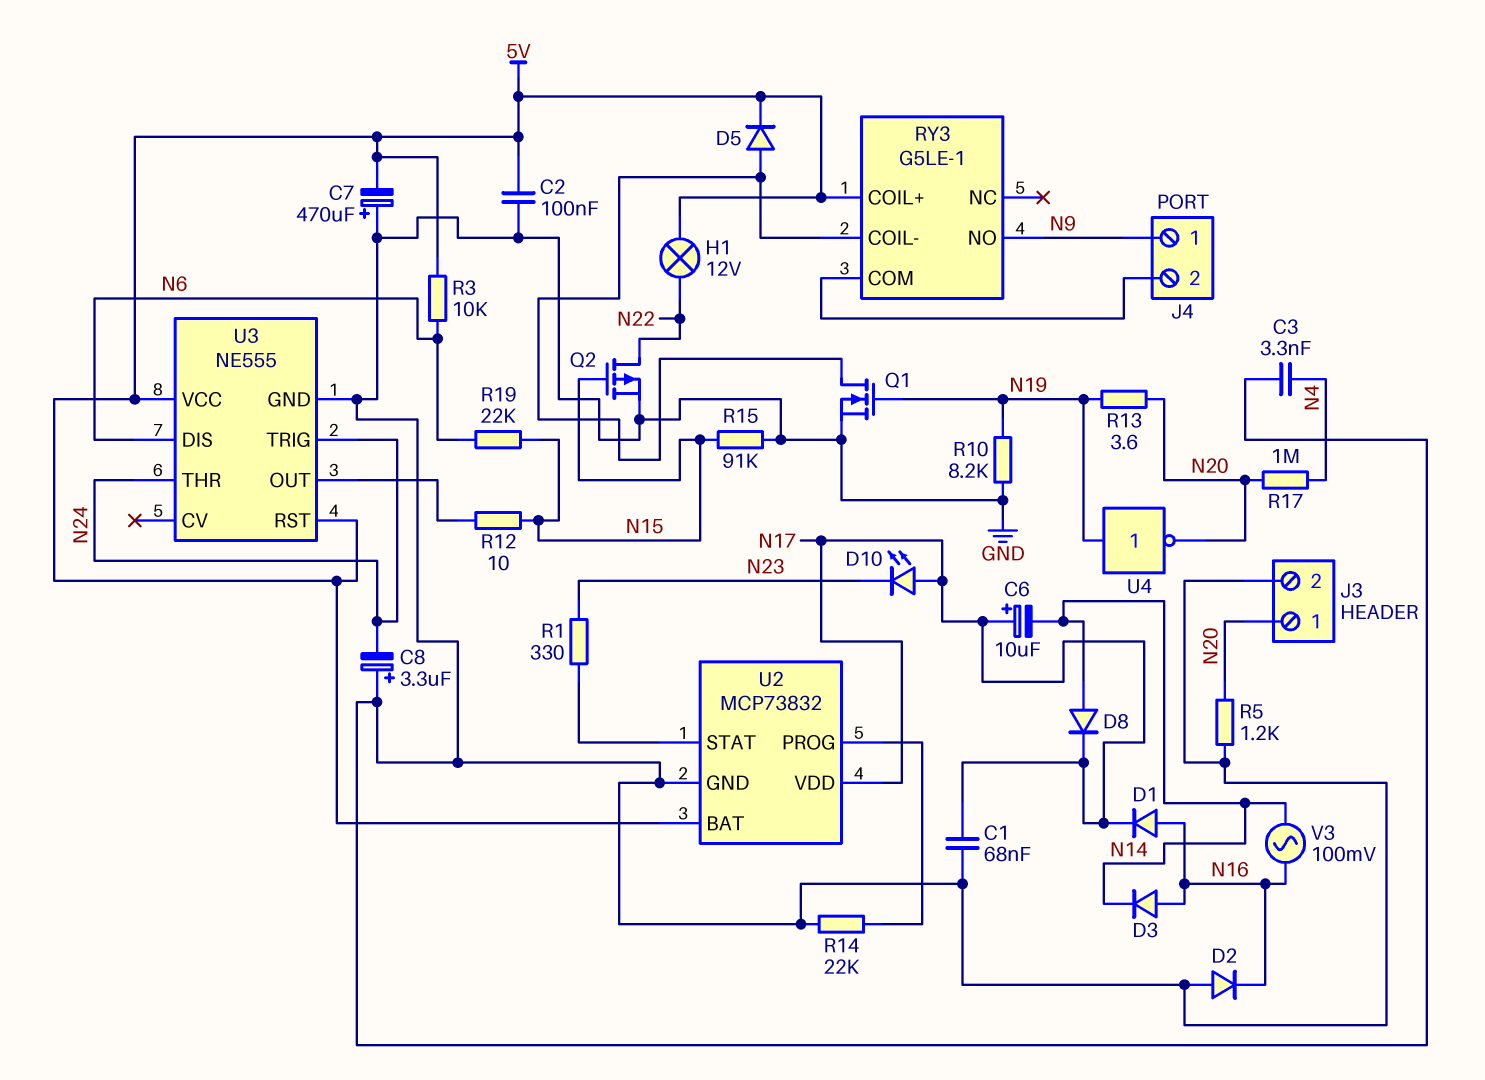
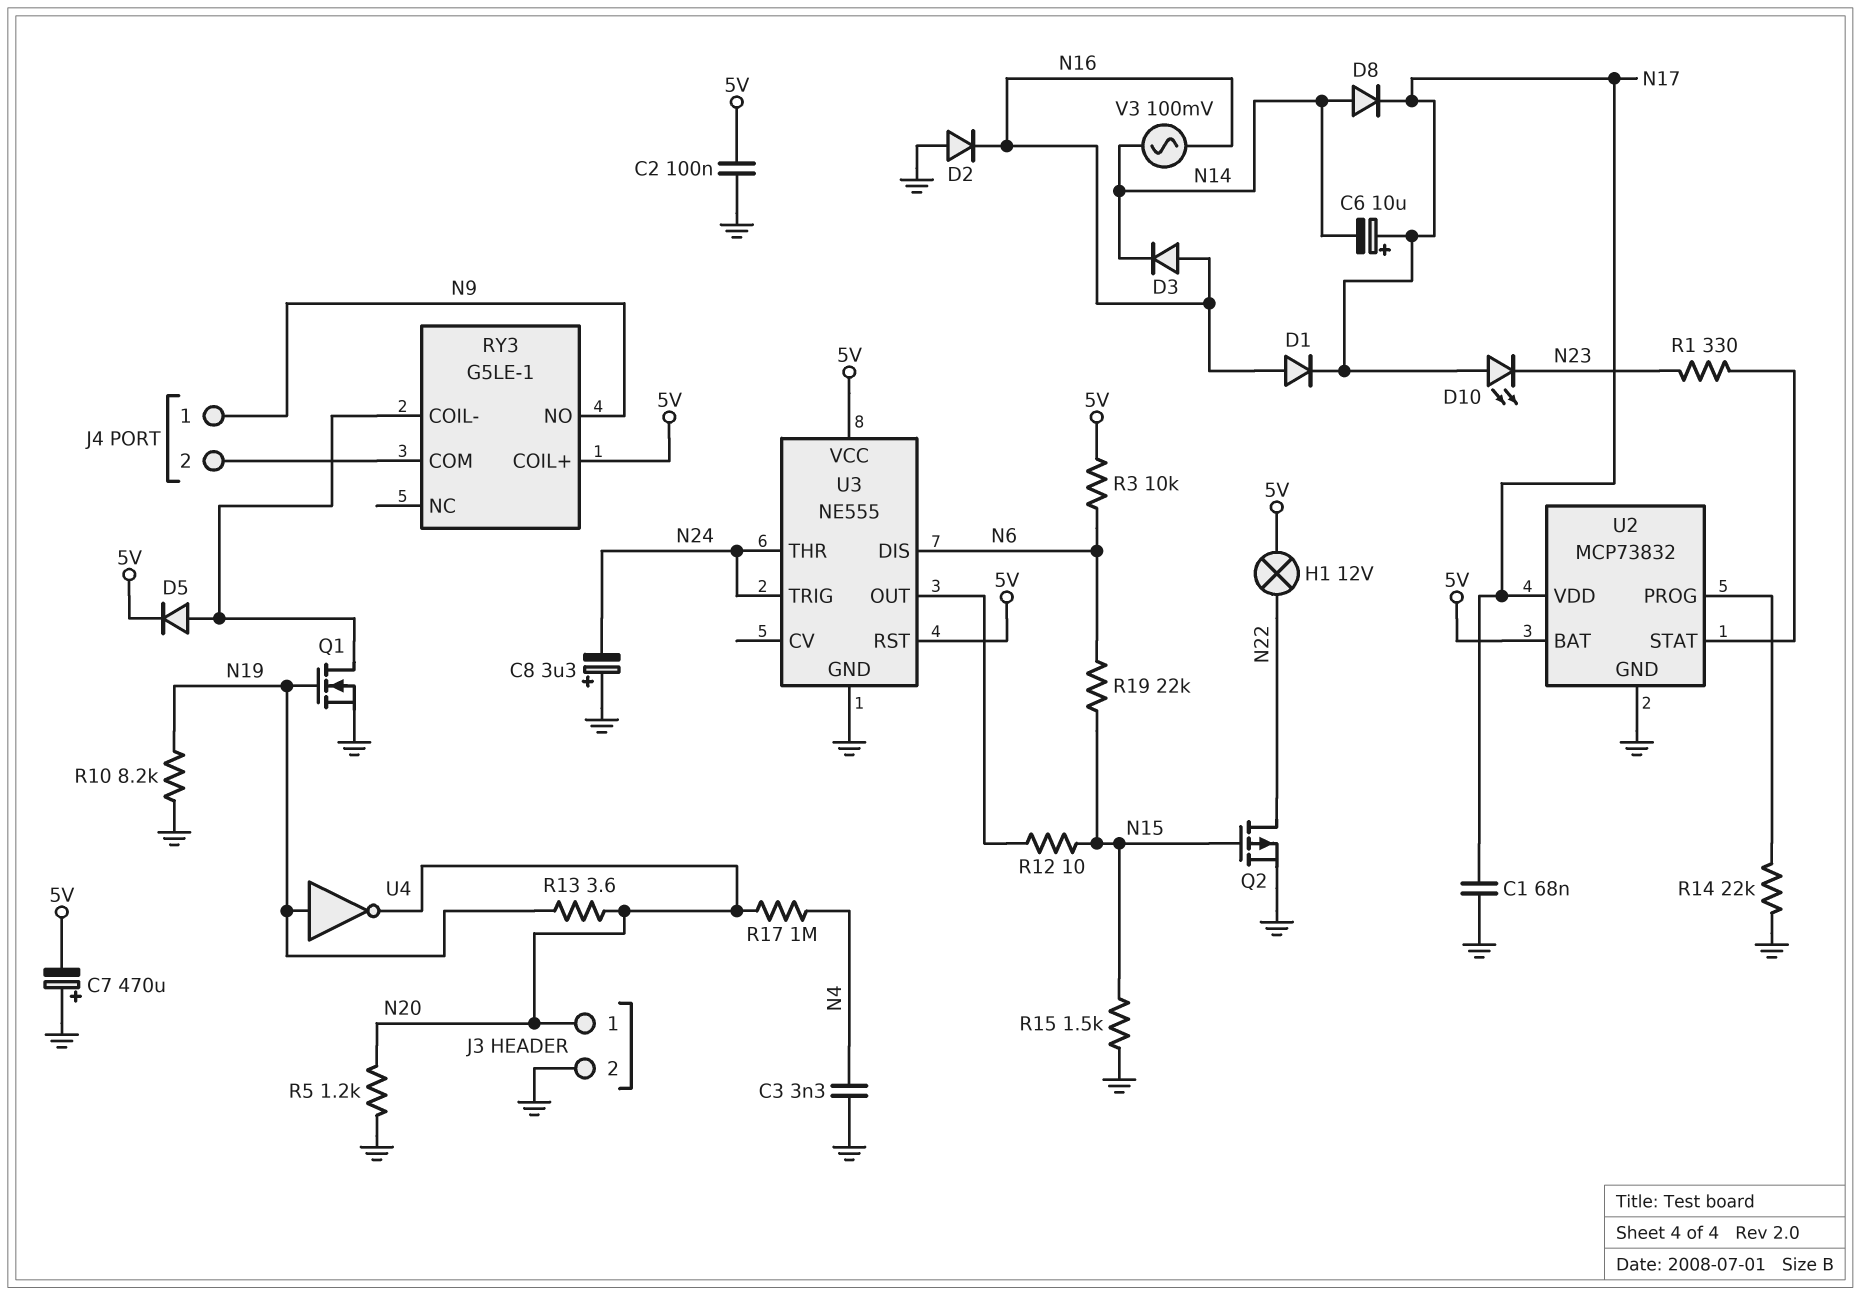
R15: 91k (GND, N15) -> 1.5k (GND, N15)

